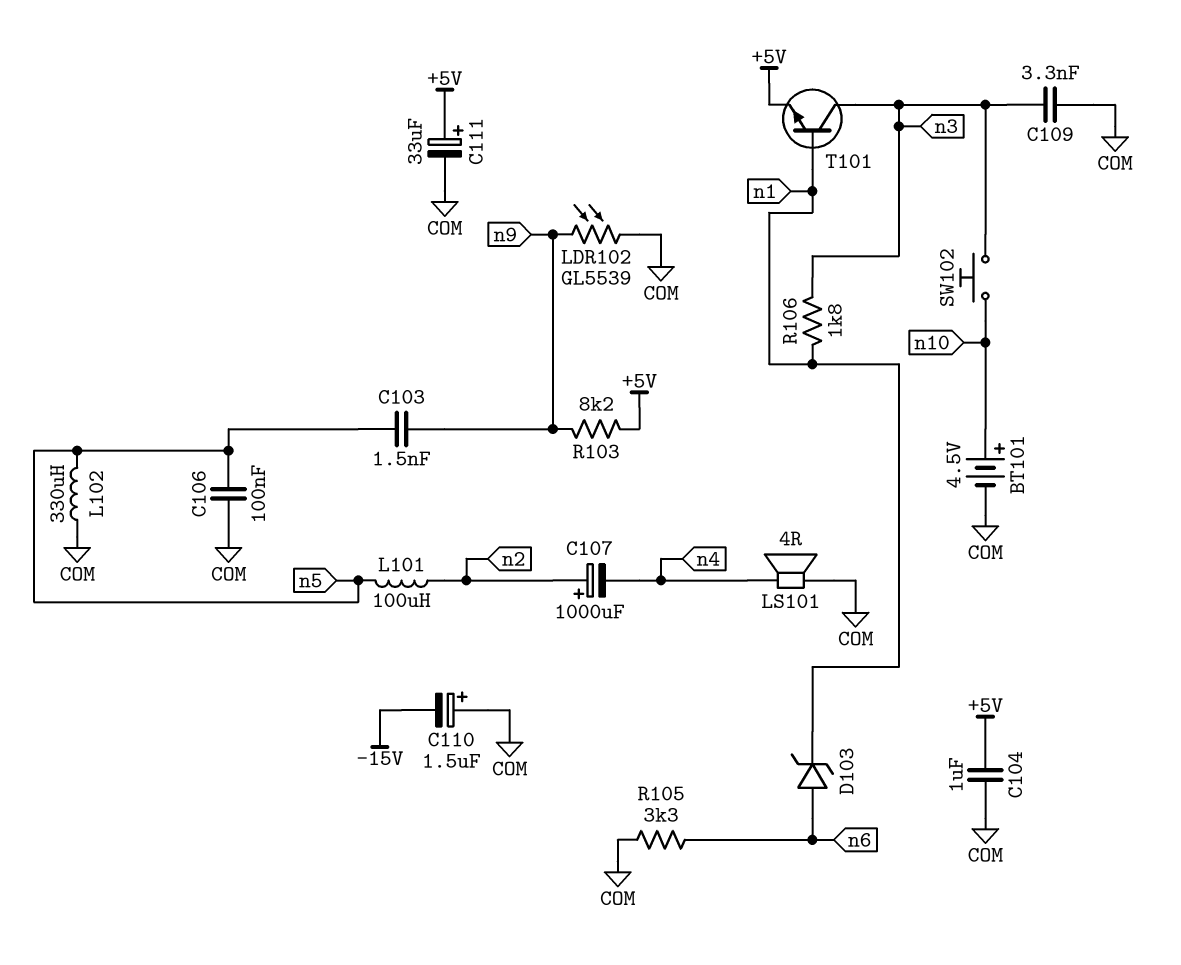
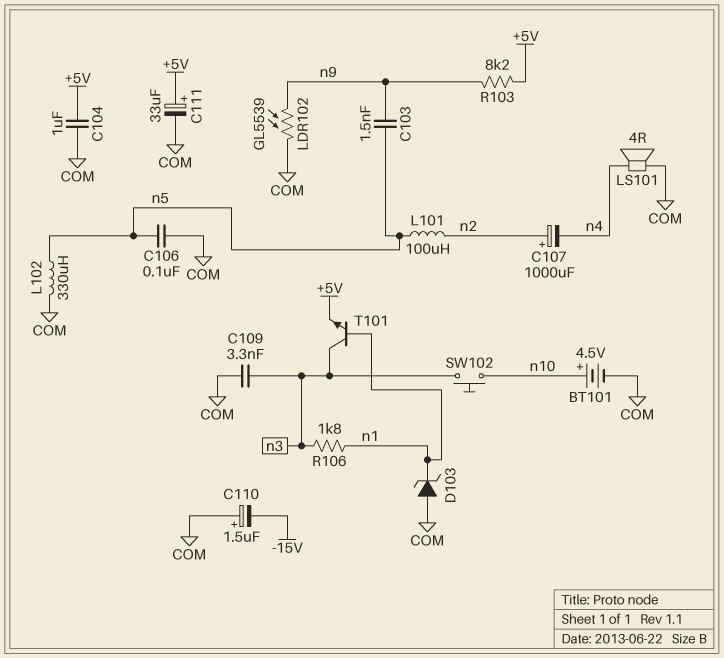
D103: zener (A n6, K n1) -> zener (A COM, K n1)
R105: 3.3k (COM, n6) -> none

